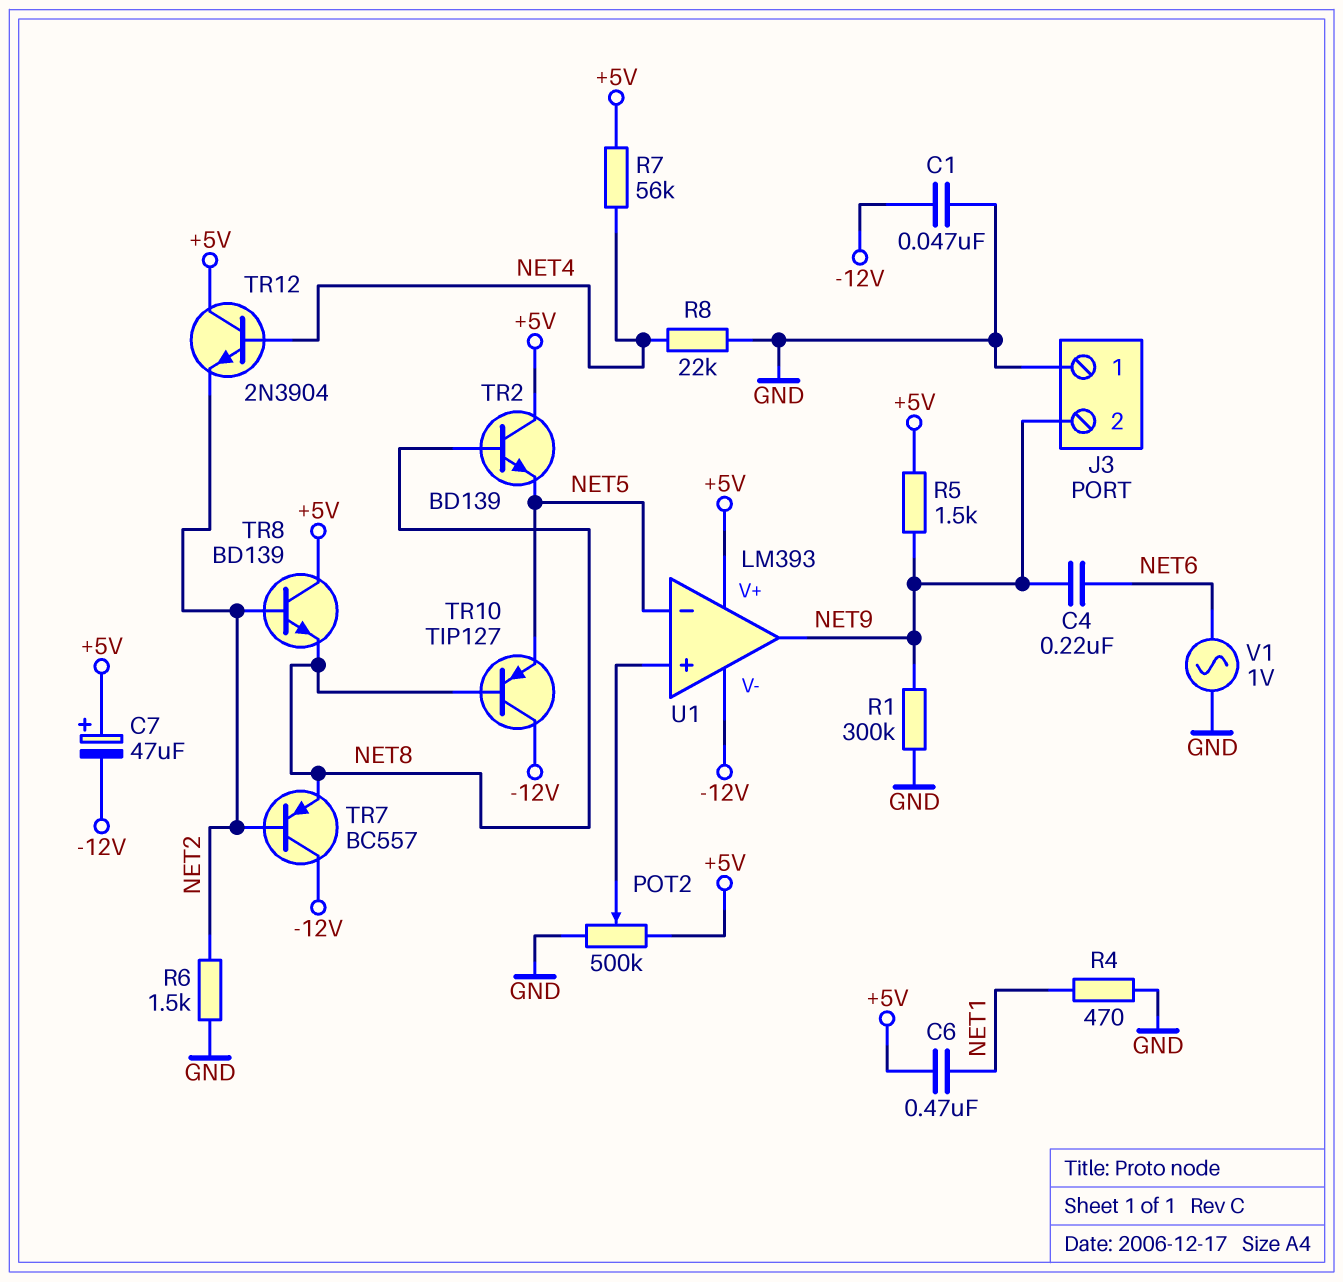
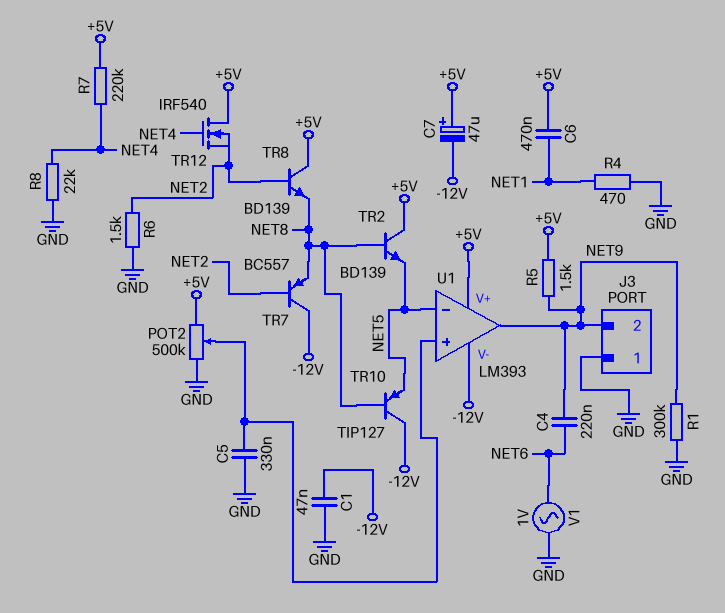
C5: none -> 330nF (GND, U1/in+)
R7: 56k (+5V, NET4) -> 220k (+5V, NET4)
TR12: NPN 2N3904 (B NET4, C +5V, E NET2) -> NMOS IRF540 (G NET4, D +5V, S NET2)

